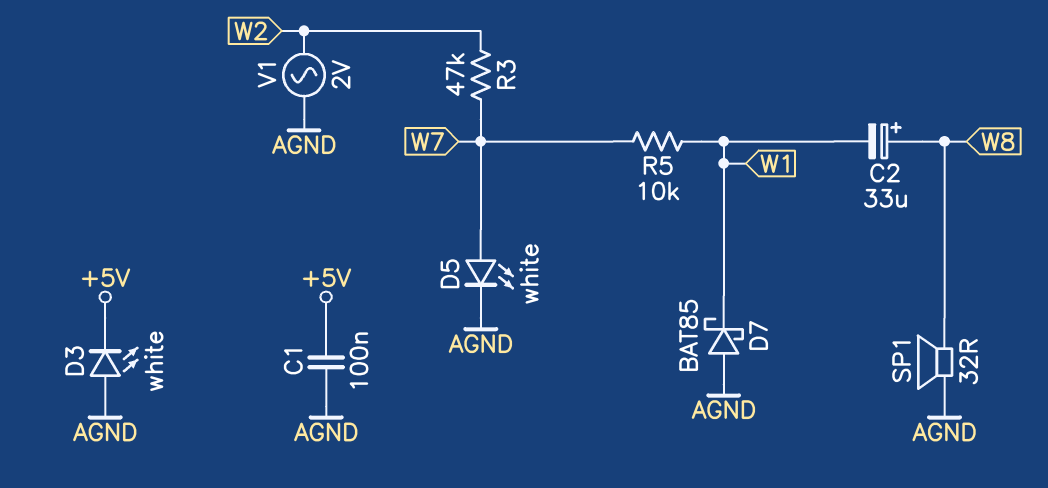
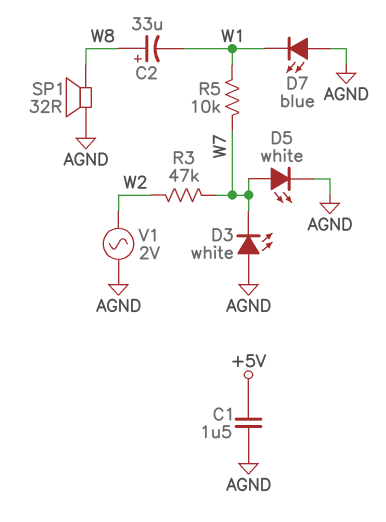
C1: 100nF (+5V, AGND) -> 1.5uF (+5V, AGND)
D3: LED white (A AGND, K +5V) -> LED white (A AGND, K W7)
D7: schottky BAT85 (A AGND, K W1) -> LED blue (A AGND, K W1)

